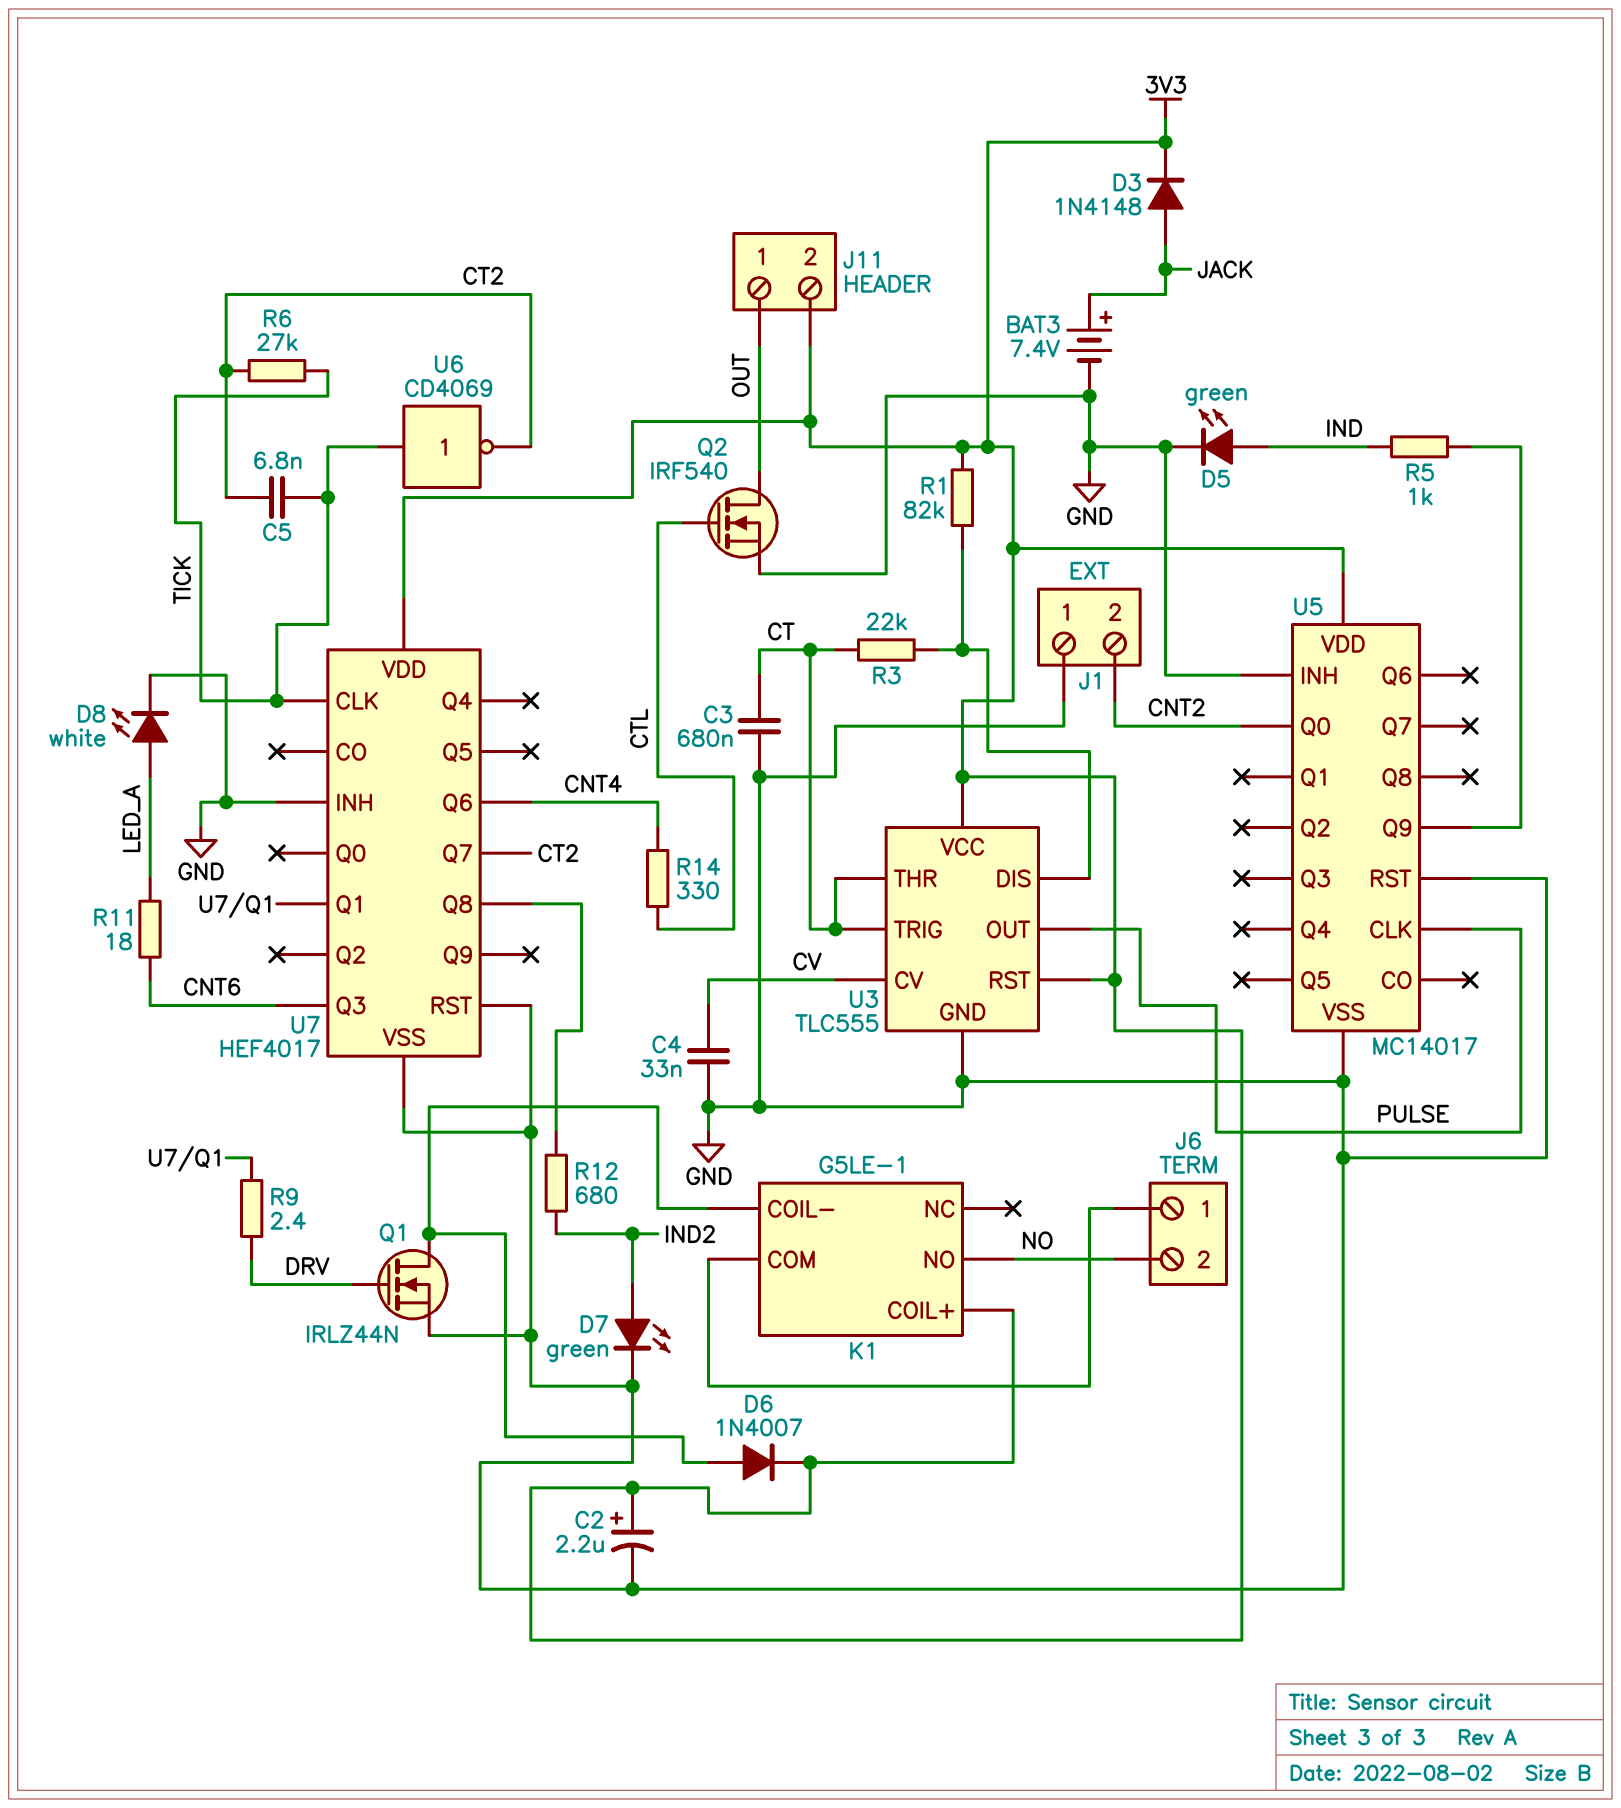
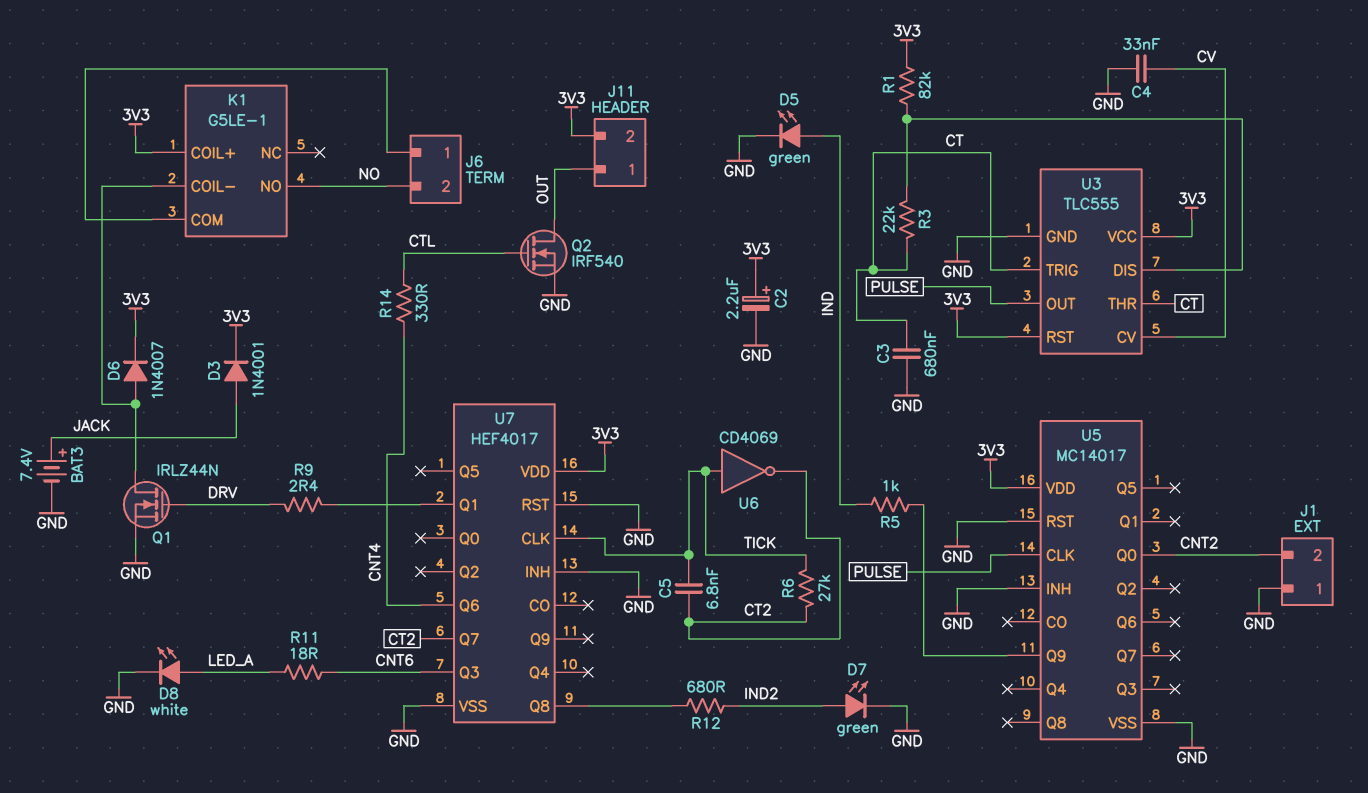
D3: diode 1N4148 (A JACK, K 3V3) -> diode 1N4001 (A JACK, K 3V3)

